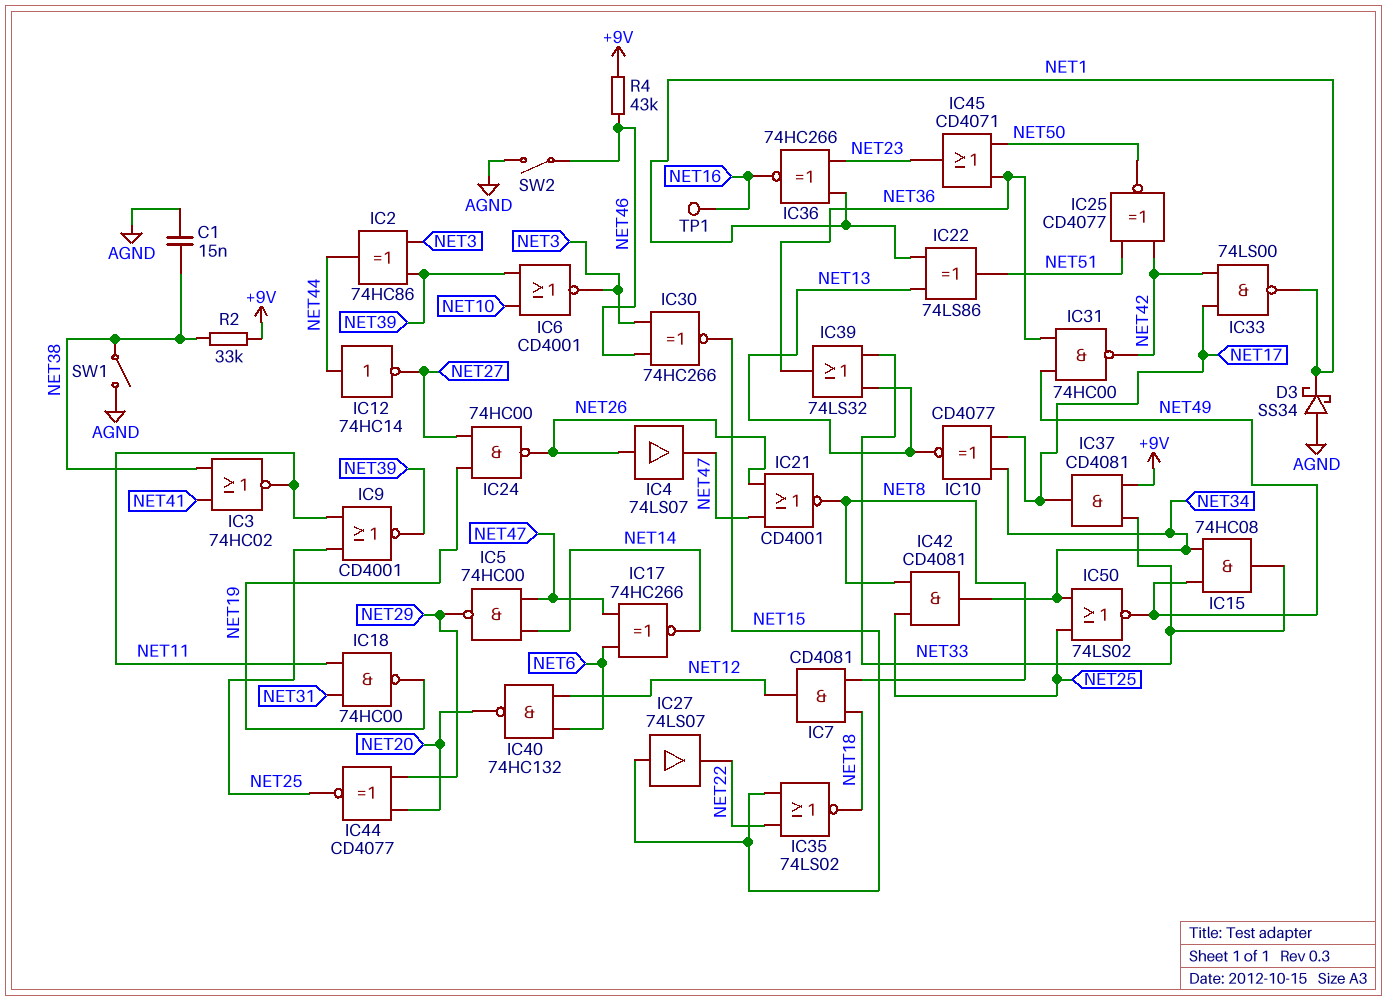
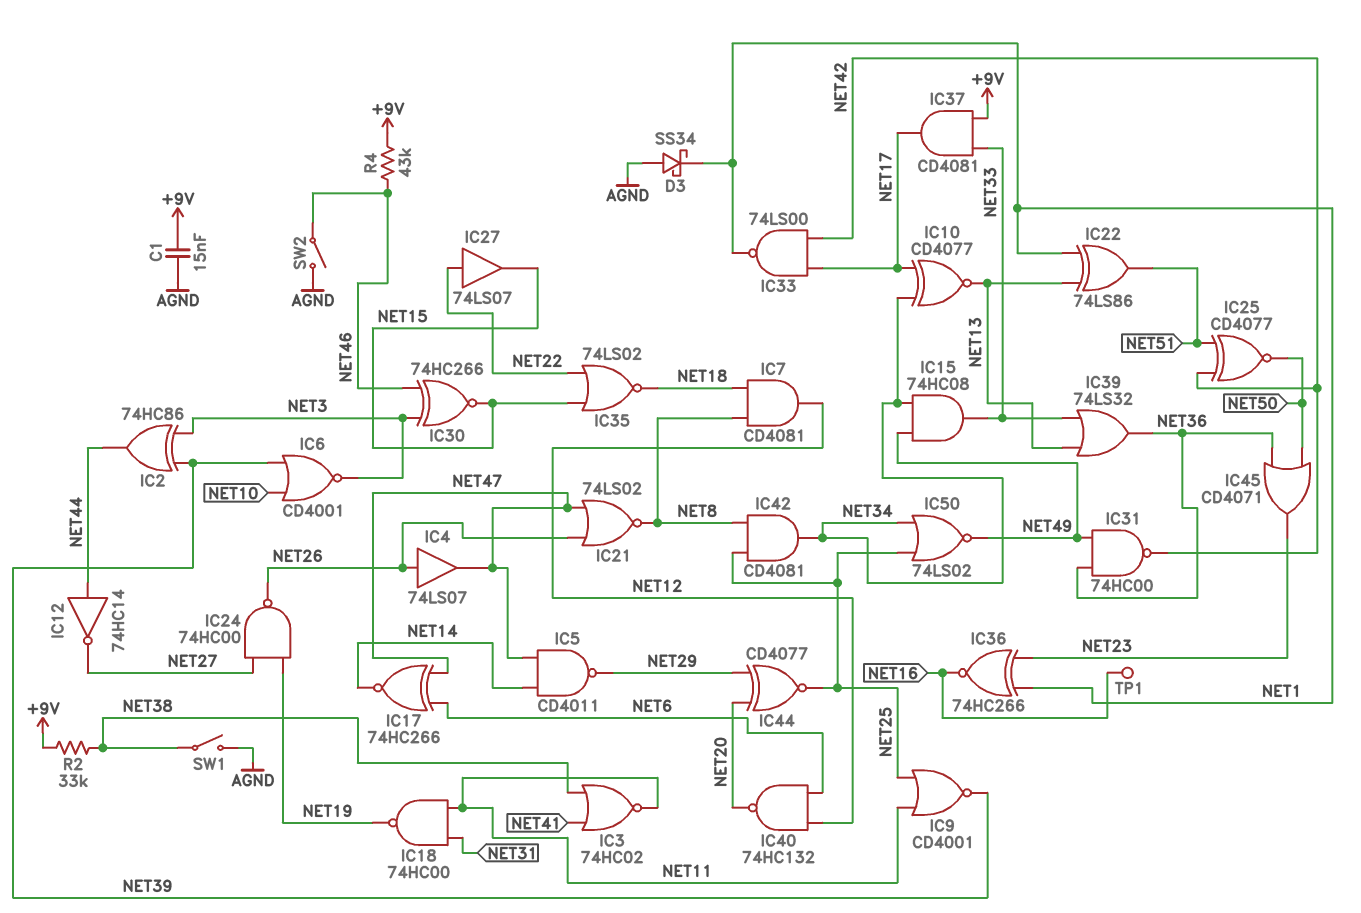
C1: 15nF (AGND, NET38) -> 15nF (+9V, AGND)
IC5: NAND 74HC00 (in NET14, in NET47, out NET29) -> NAND CD4011 (in NET14, in NET47, out NET29)
IC21: NOR CD4001 (in NET26, in NET47, out NET8) -> NOR 74LS02 (in NET26, in NET47, out NET8)
IC27: buffer 74LS07 (in NET15, out NET22) -> buffer 74LS07 (in NET22, out NET15)

